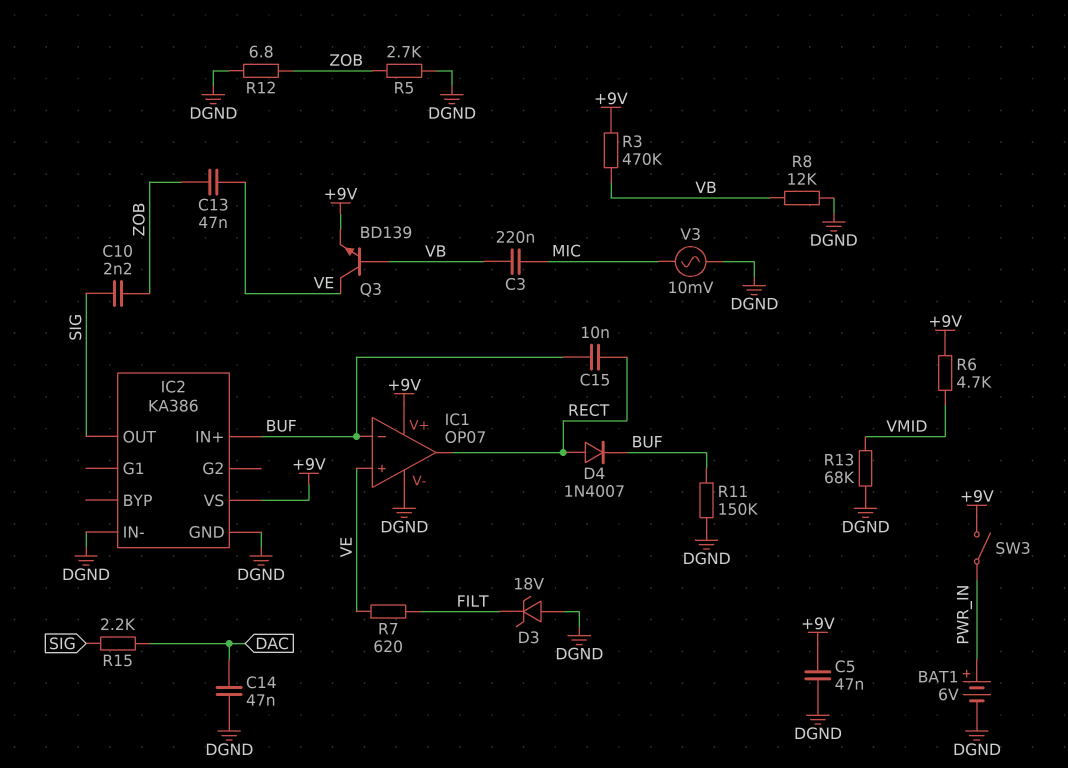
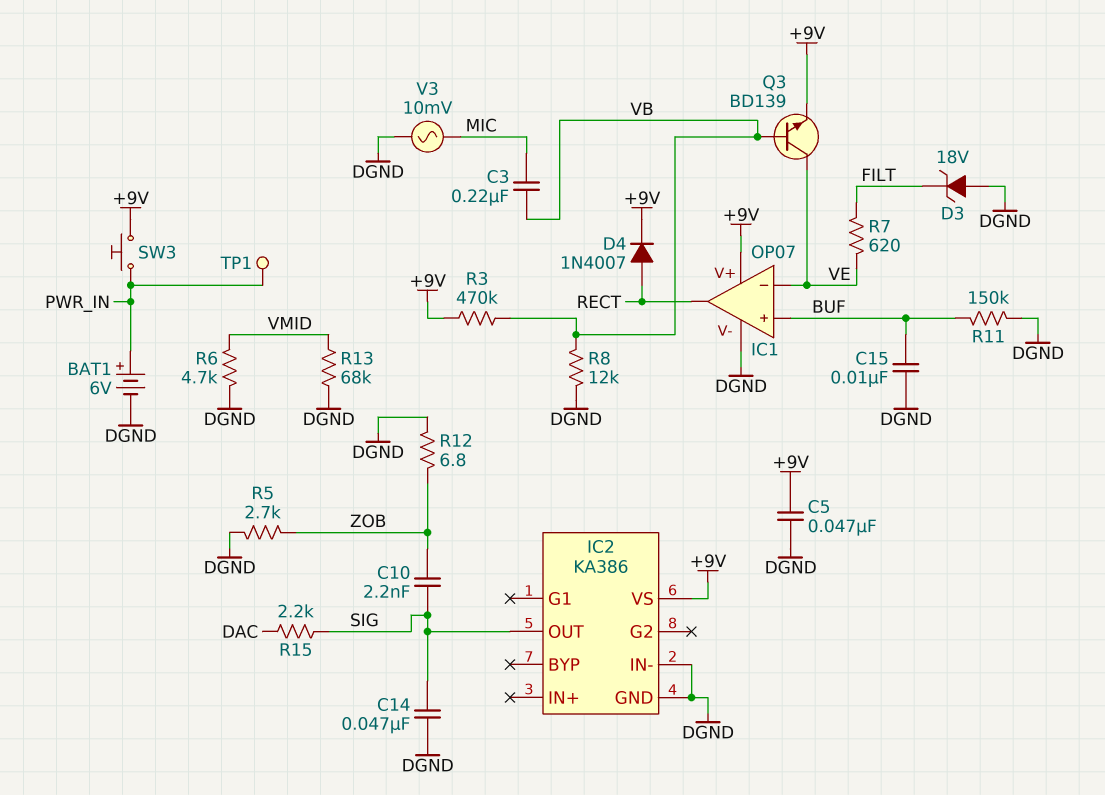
C13: 47nF (VE, ZOB) -> none
C14: 47nF (DAC, DGND) -> 47nF (DGND, SIG)
C15: 10nF (BUF, RECT) -> 10nF (BUF, DGND)
D4: diode 1N4007 (A RECT, K BUF) -> diode 1N4007 (A RECT, K +9V)
IC1 pin in+: VE -> BUF
IC1 pin in-: BUF -> VE
IC2 pin IN+: BUF -> none
R6: 4.7k (+9V, VMID) -> 4.7k (DGND, VMID)
SW3: switch (+9V, PWR_IN) -> button (+9V, PWR_IN)
TP1: none -> test point (PWR_IN)

